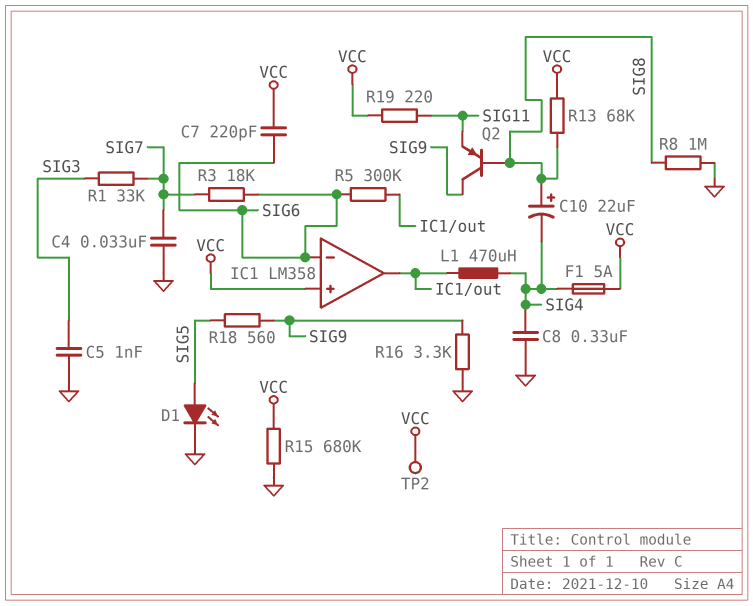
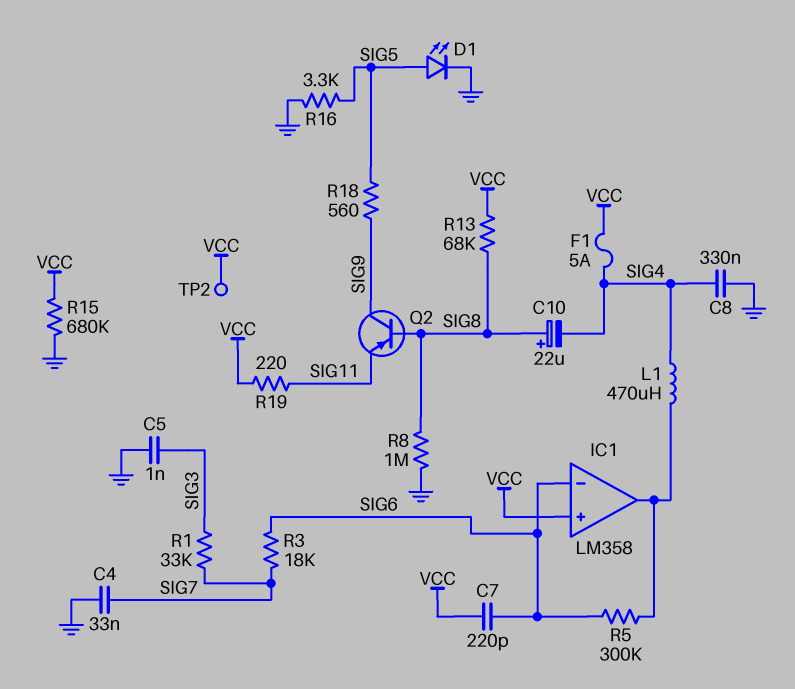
R16: 3.3k (GND, SIG9) -> 3.3k (GND, SIG5)

